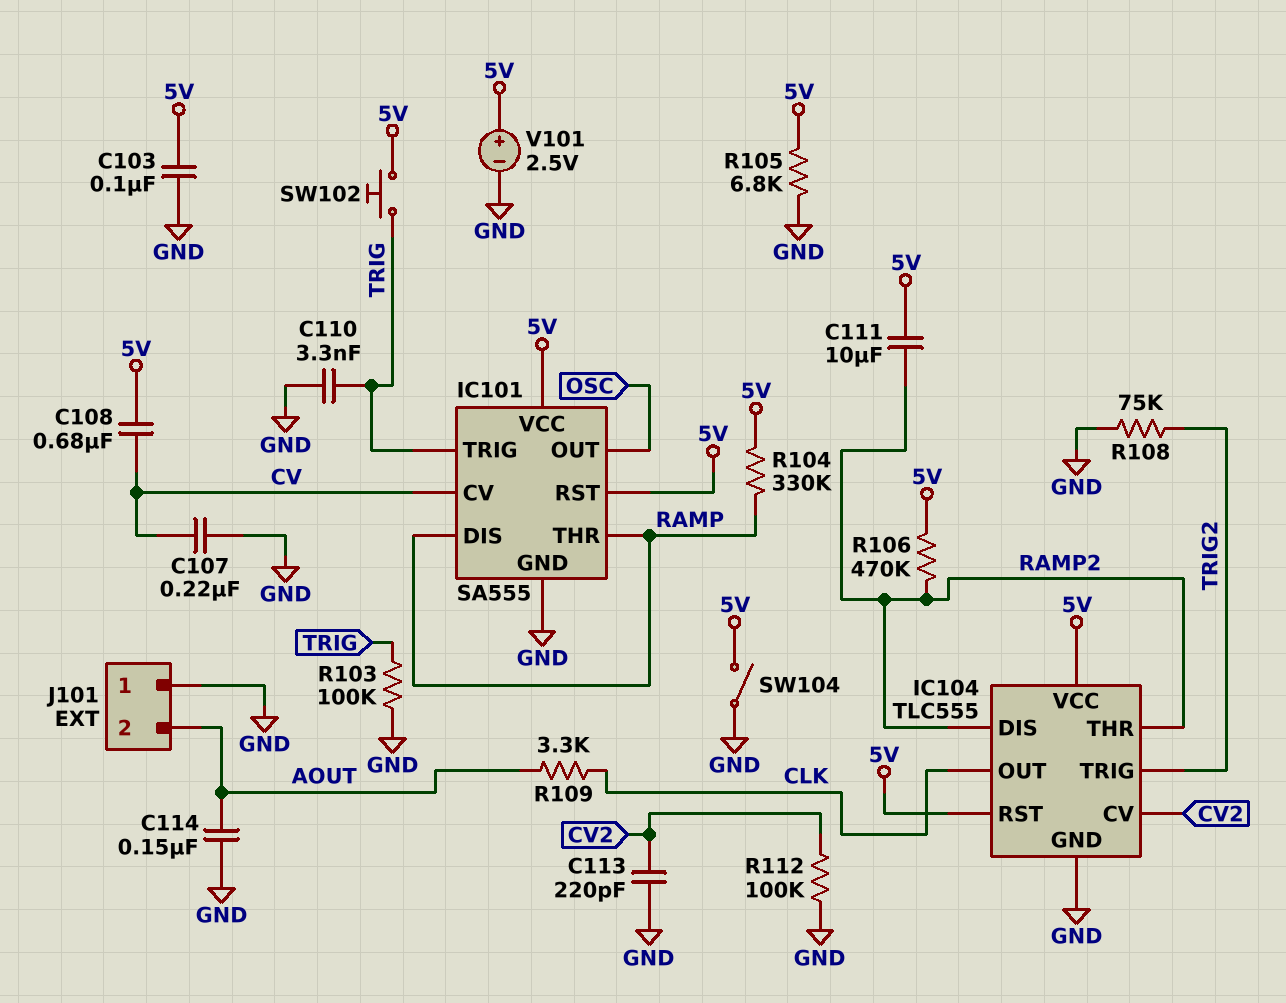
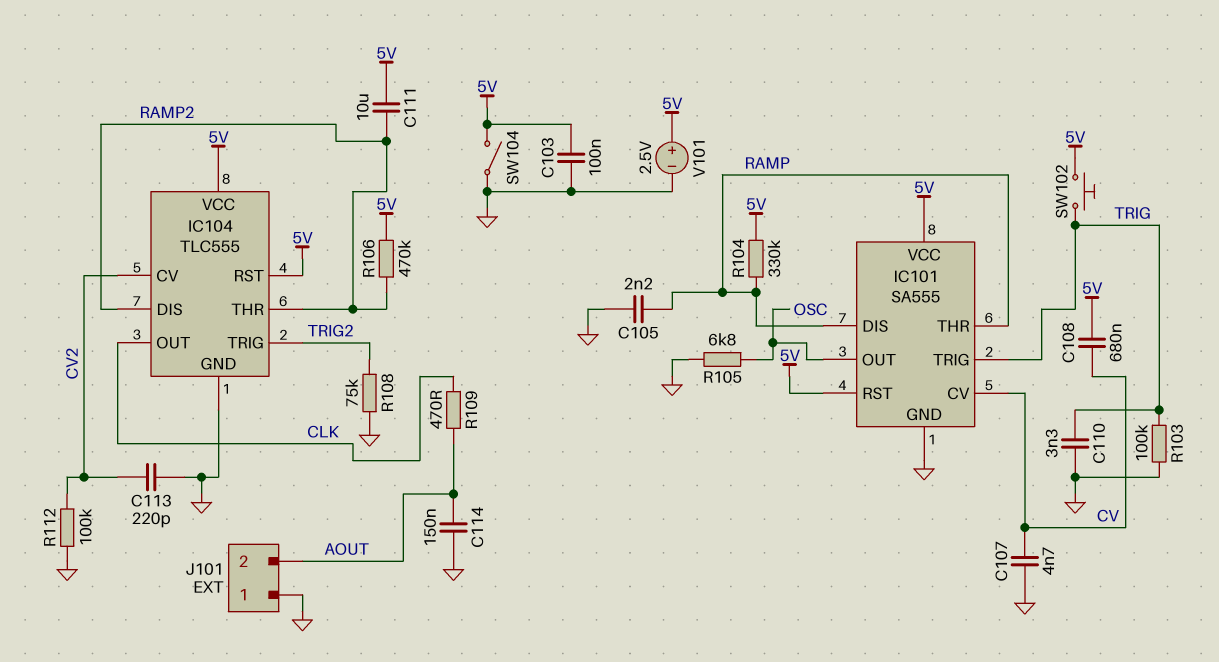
C105: none -> 2.2nF (GND, RAMP)
C107: 220nF (CV, GND) -> 4.7nF (CV, GND)
R105: 6.8k (5V, GND) -> 6.8k (GND, OSC)
R109: 3.3k (AOUT, CLK) -> 470 (AOUT, CLK)

